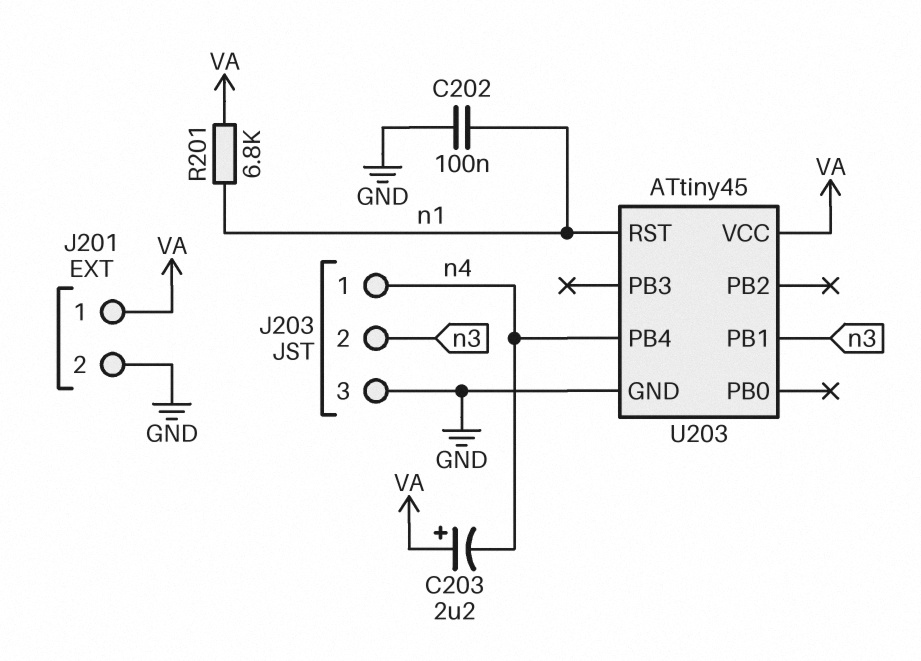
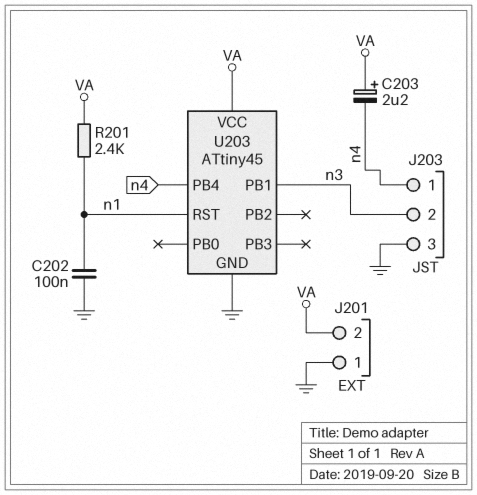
J201 pin 1: VA -> GND
J201 pin 2: GND -> VA
R201: 6.8k (VA, n1) -> 2.4k (VA, n1)

